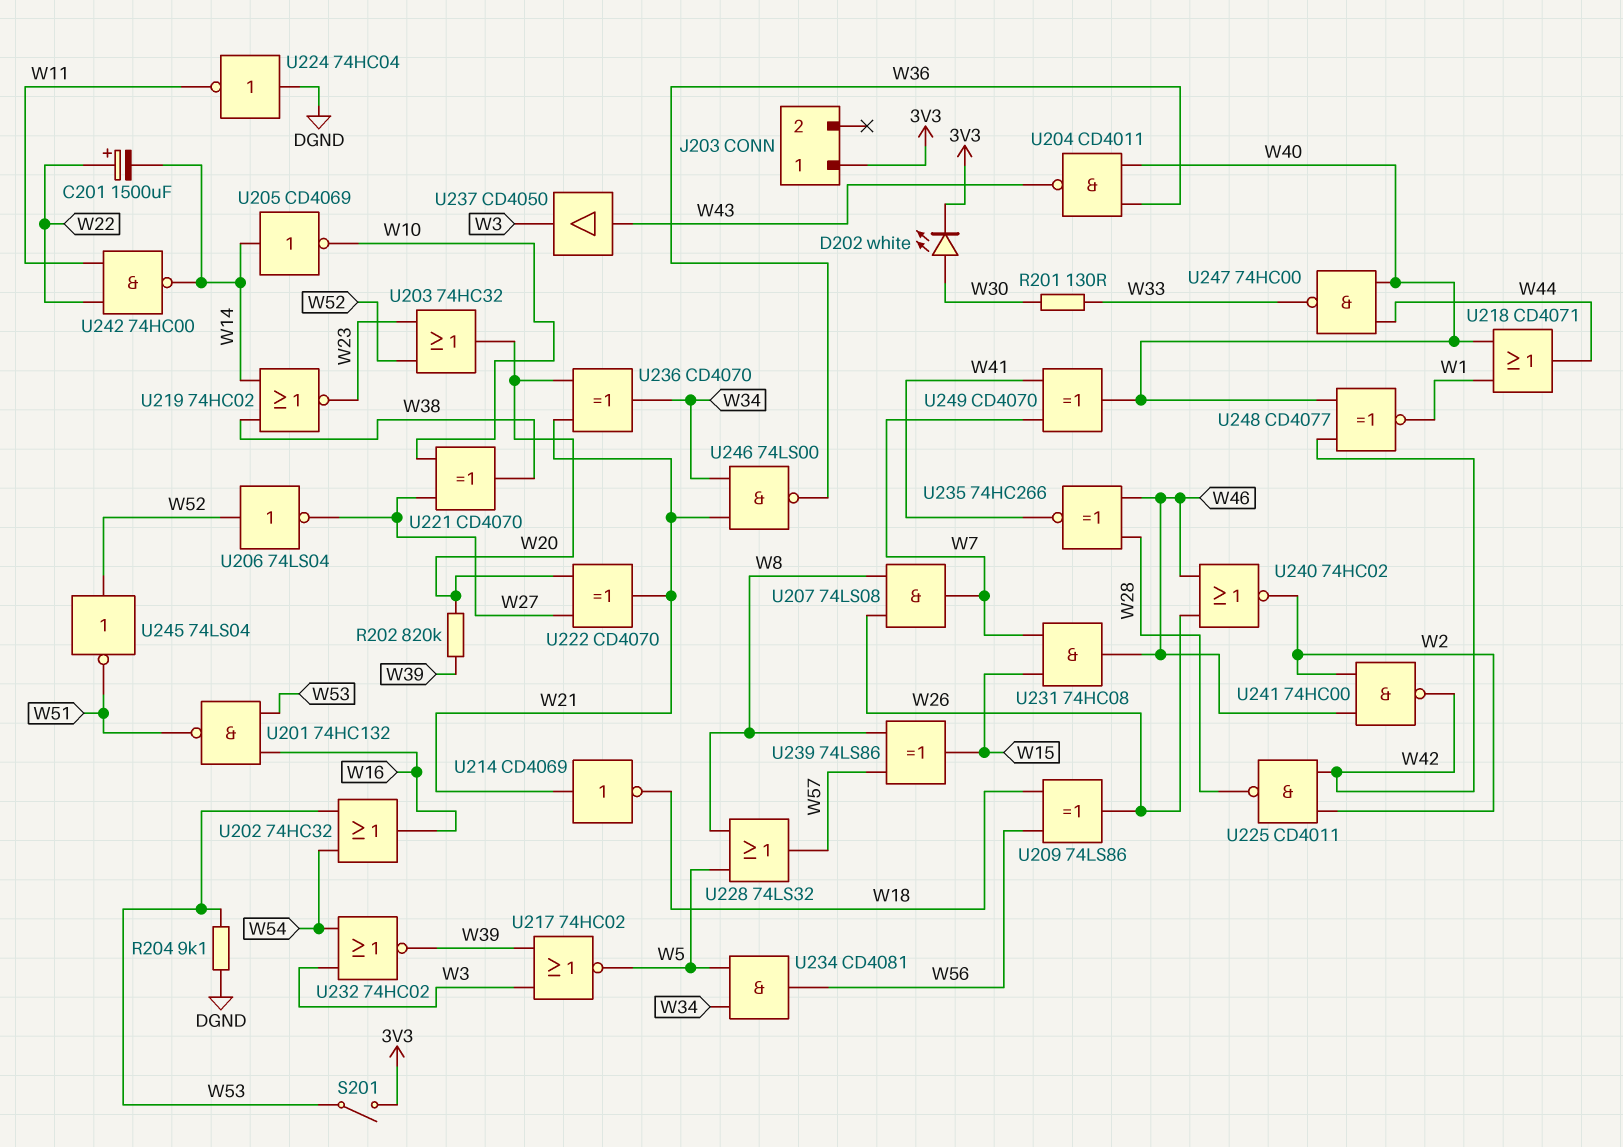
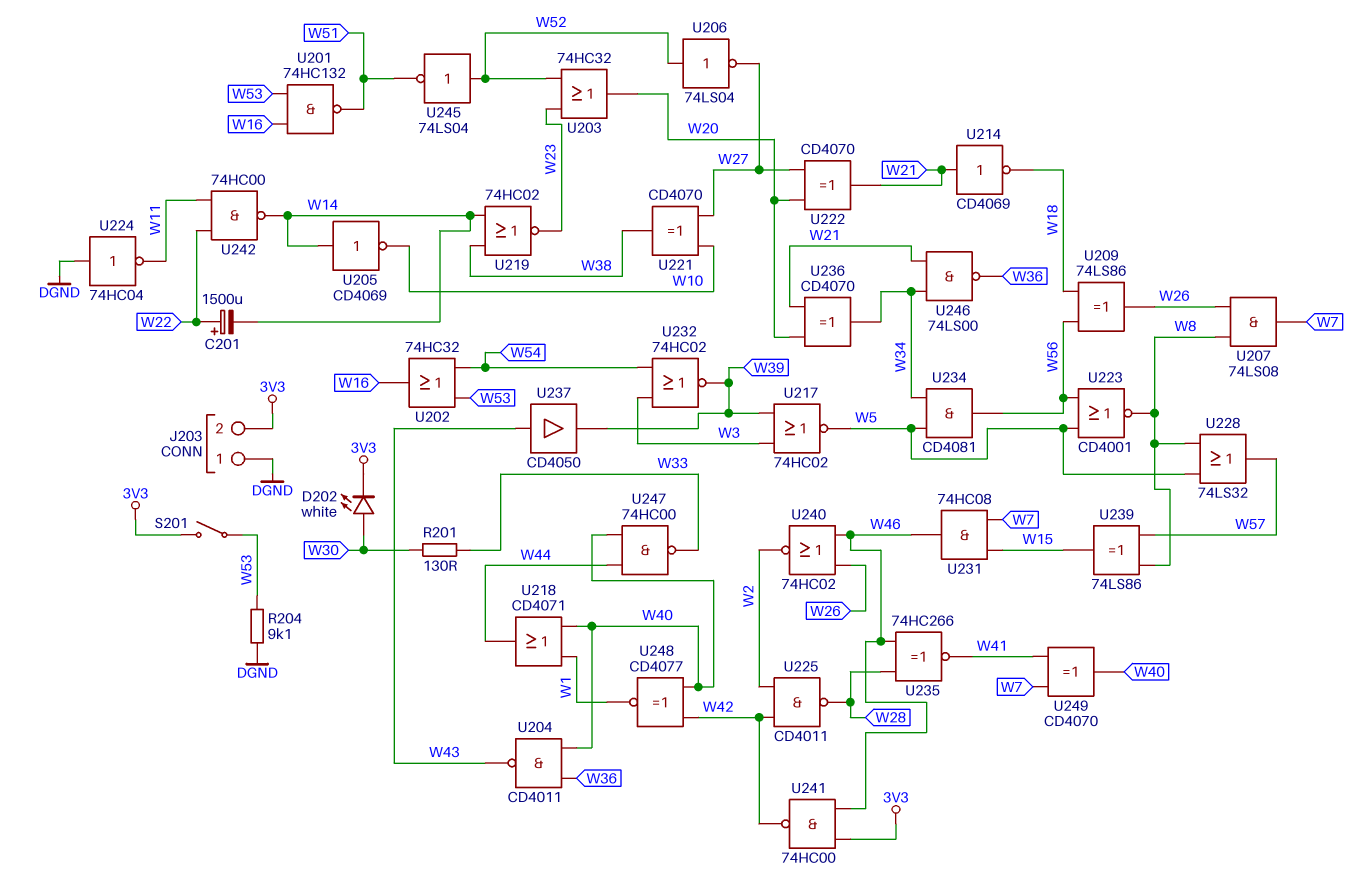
J203 pin 1: 3V3 -> DGND
J203 pin 2: none -> 3V3
R202: 820k (W20, W39) -> none
U223: none -> NOR CD4001 (in W5, in W56, out W8)
U237: buffer CD4050 (in W43, out W3) -> buffer CD4050 (in W43, out W39)
U241: NAND 74HC00 (in W2, in W46, out W42) -> NAND 74HC00 (in 3V3, in W46, out W42)

